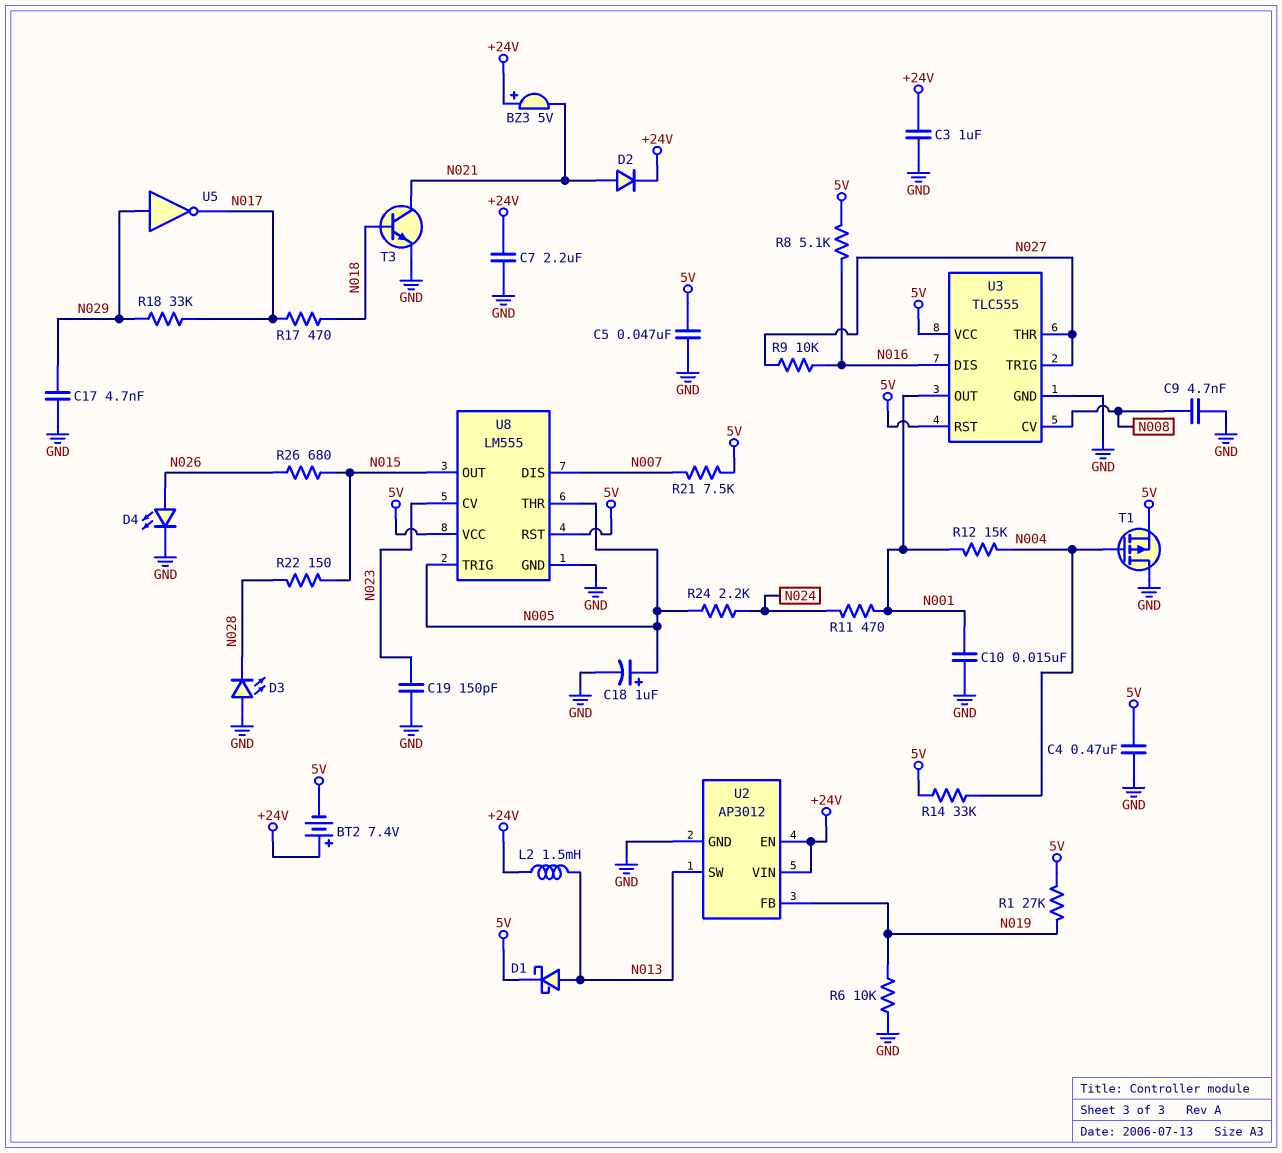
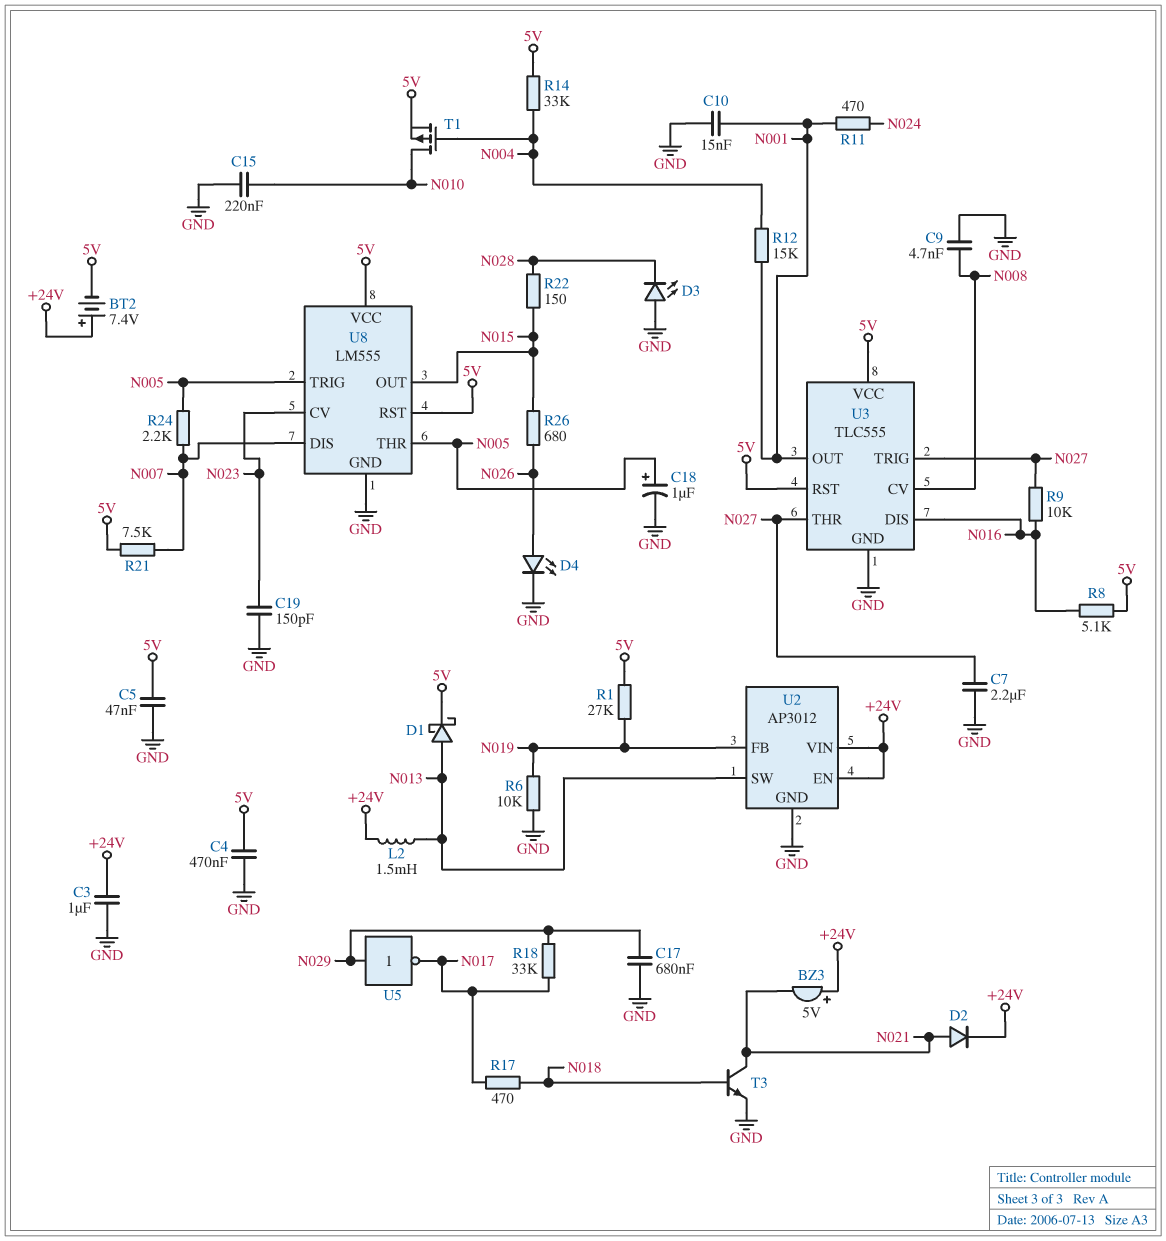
C7: 2.2uF (+24V, GND) -> 2.2uF (GND, N027)
C15: none -> 220nF (GND, N010)
C17: 4.7nF (GND, N029) -> 680nF (GND, N029)
R24: 2.2k (N005, N024) -> 2.2k (N005, N007)
T1: PMOS (G N004, D GND, S 5V) -> PMOS (G N004, D N010, S 5V)

